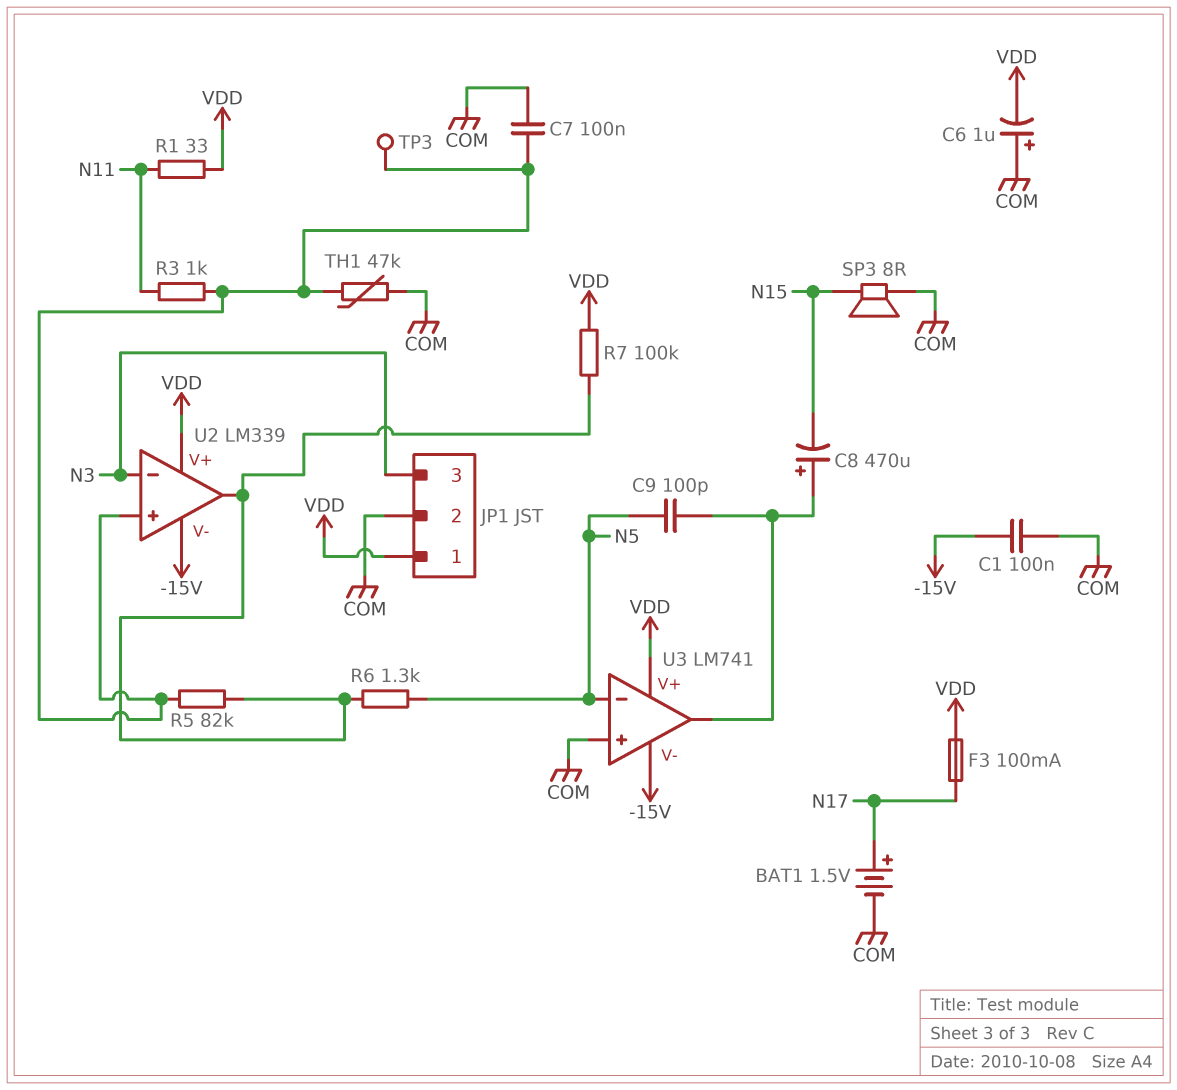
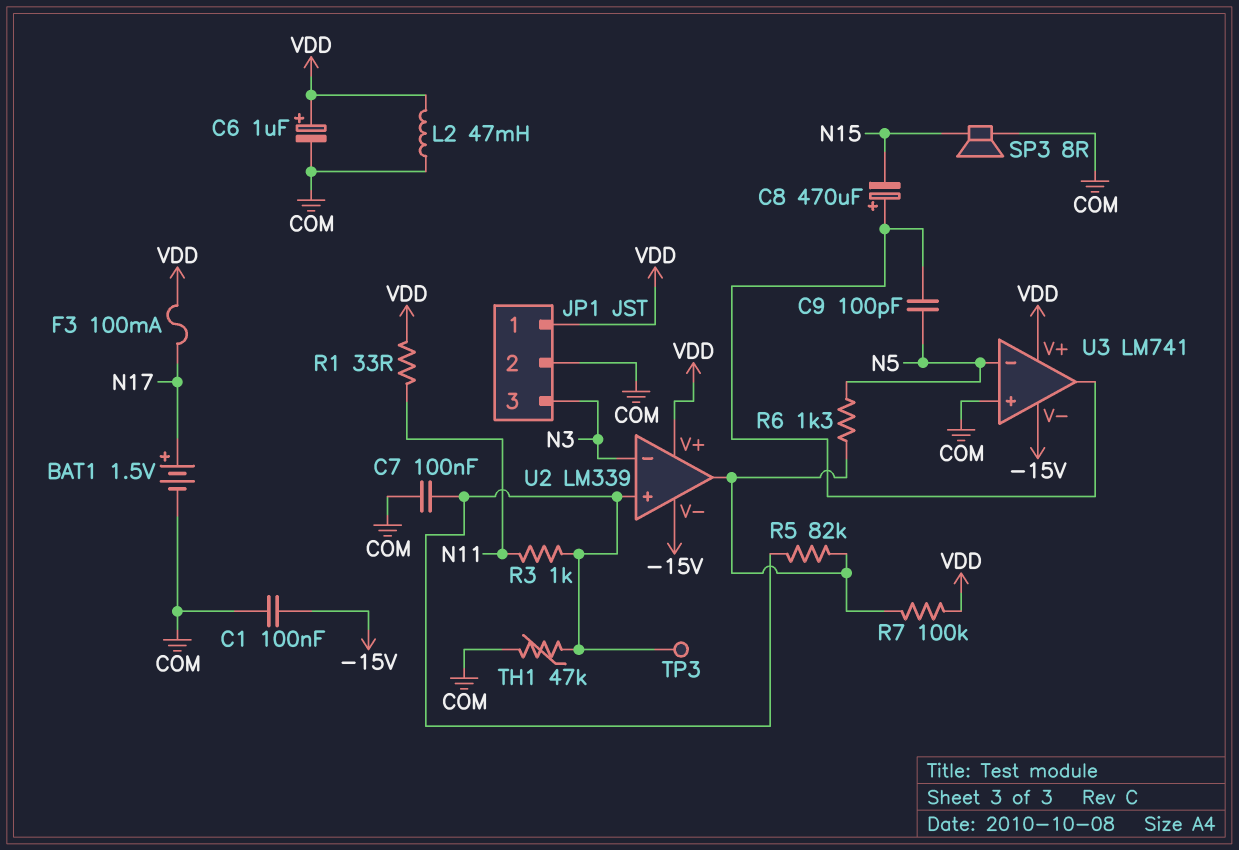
C6: 1uF (plus COM, minus VDD) -> 1uF (plus VDD, minus COM)
L2: none -> 47mH (COM, VDD)

